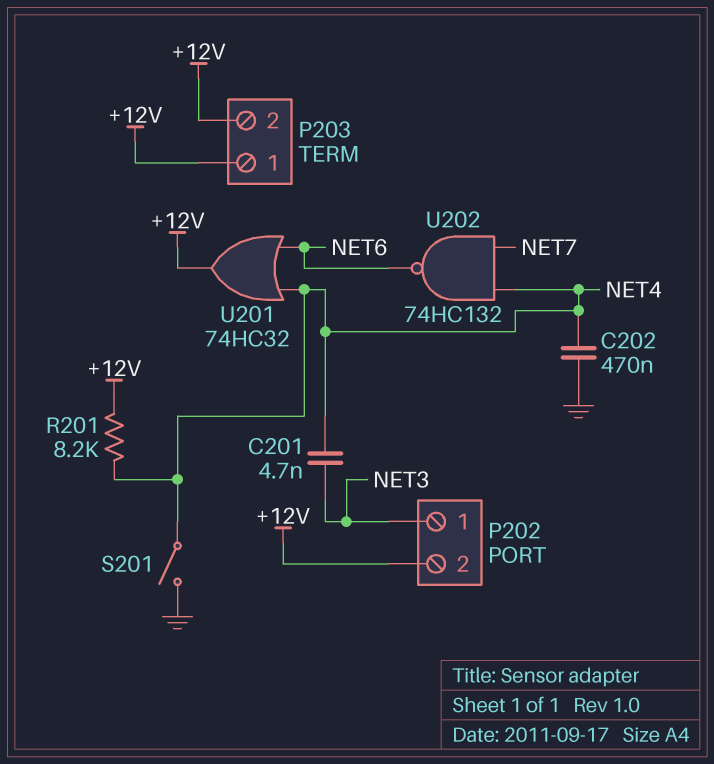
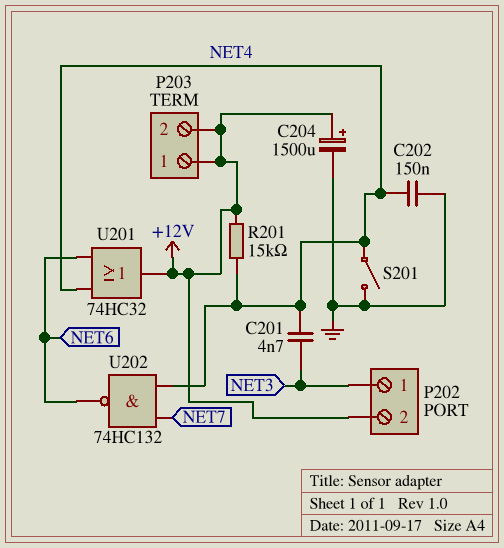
C202: 470nF (GND, NET4) -> 150nF (GND, NET4)
C204: none -> 1500uF (plus +12V, minus GND)
R201: 8.2k (+12V, NET4) -> 15k (+12V, NET4)

